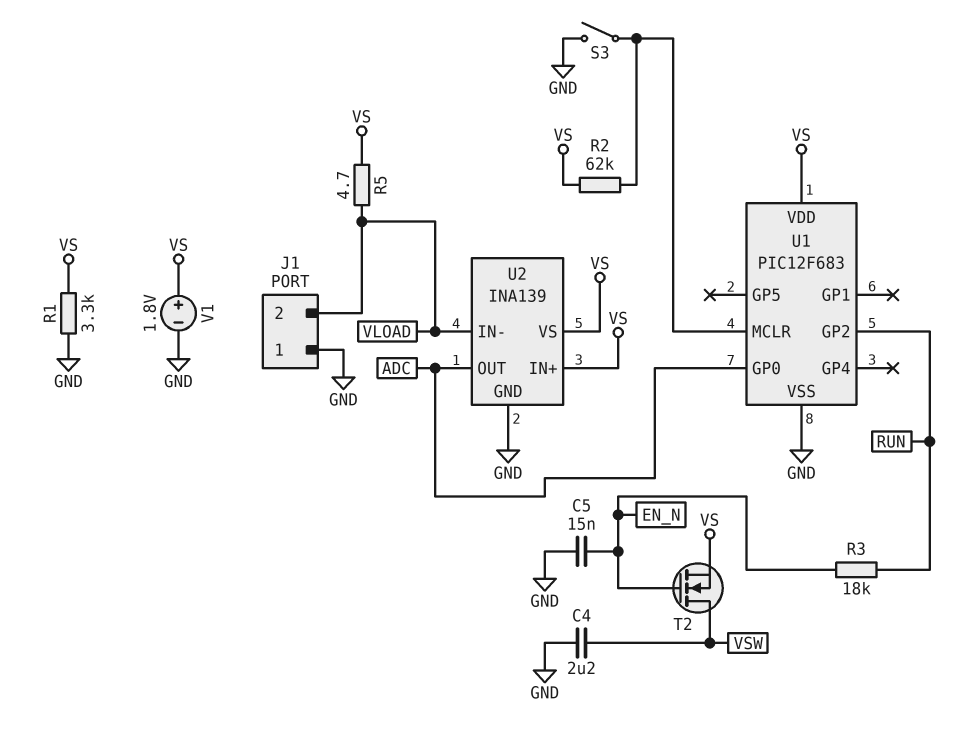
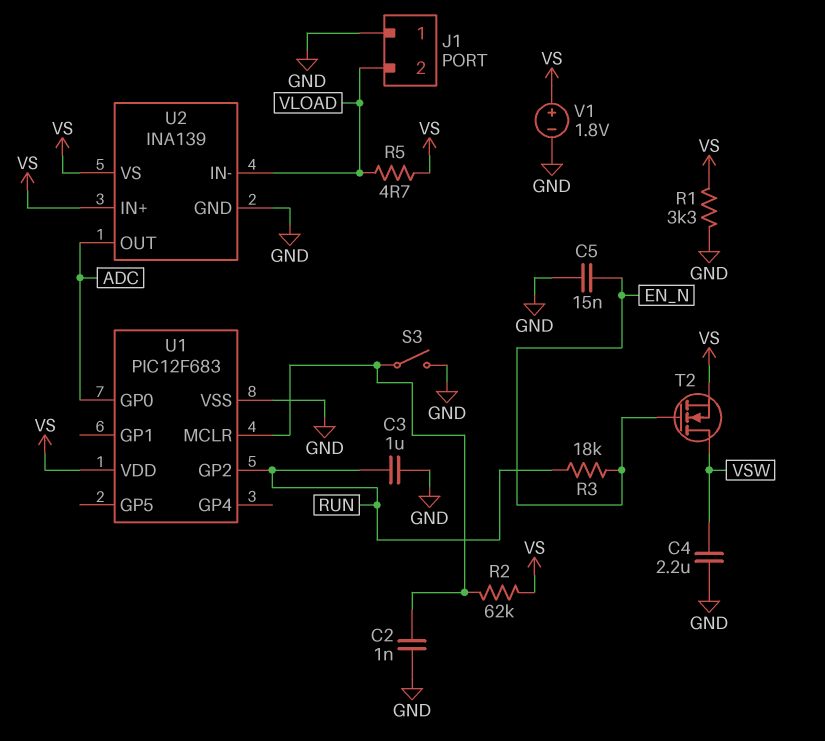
C2: none -> 1nF (GND, U1/MCLR)
C3: none -> 1uF (GND, RUN)

